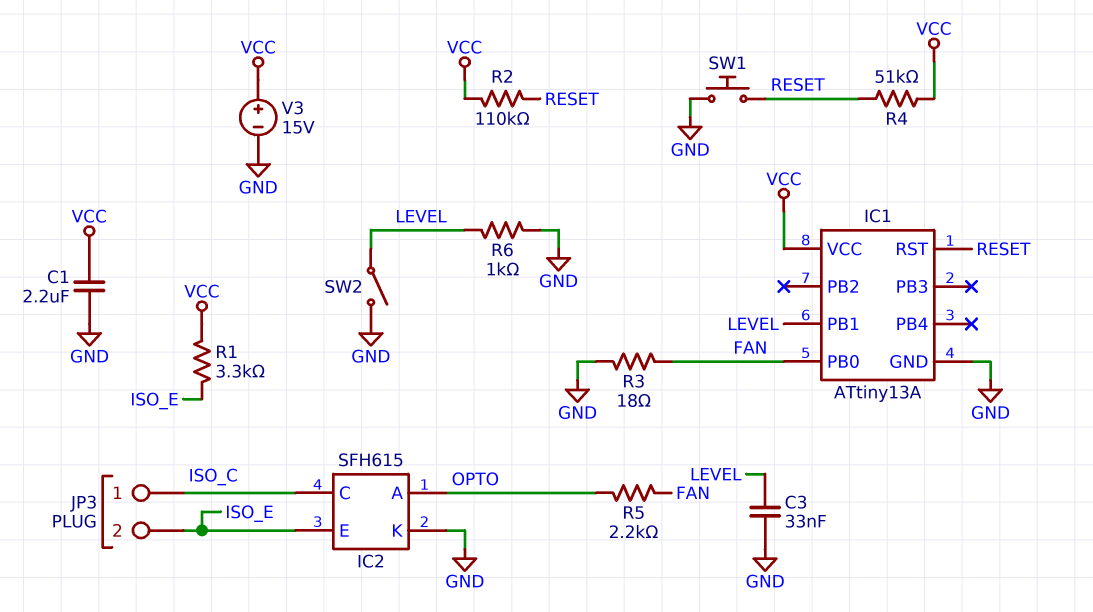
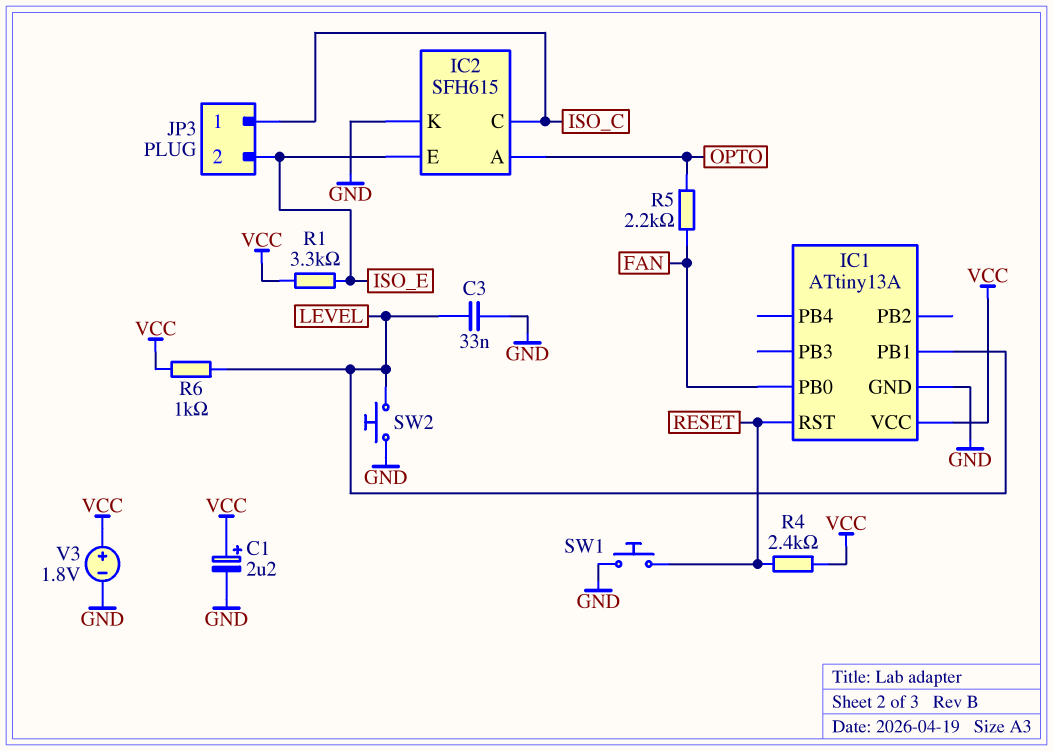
C1: 2.2uF (GND, VCC) -> 2.2uF (plus VCC, minus GND)
R2: 110k (RESET, VCC) -> none
R3: 18 (FAN, GND) -> none
R4: 51k (RESET, VCC) -> 2.4k (RESET, VCC)
R6: 1k (GND, LEVEL) -> 1k (LEVEL, VCC)
SW2: switch (GND, LEVEL) -> button (GND, LEVEL)
V3: 15V (plus VCC, minus GND) -> 1.8V (plus VCC, minus GND)

